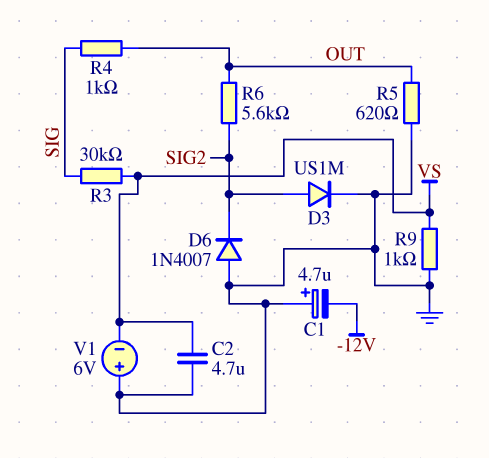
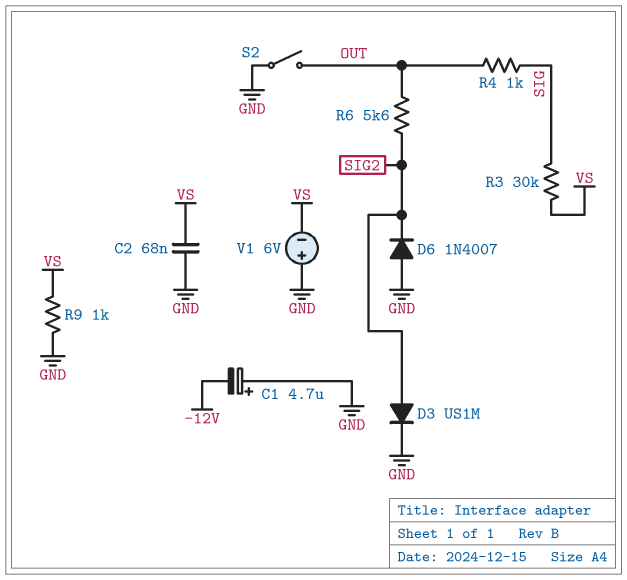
C2: 4.7uF (GND, VS) -> 68nF (GND, VS)
R5: 620 (GND, OUT) -> none
S2: none -> switch (GND, OUT)

